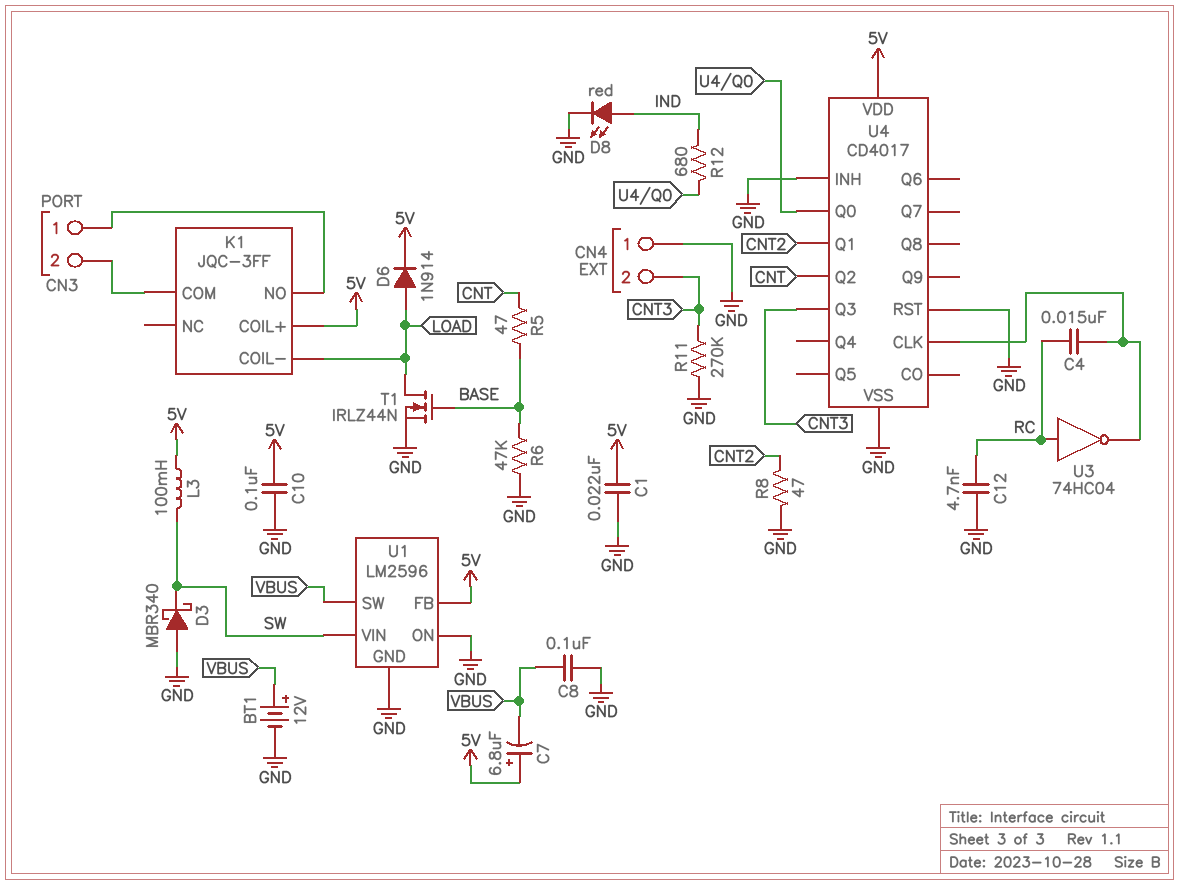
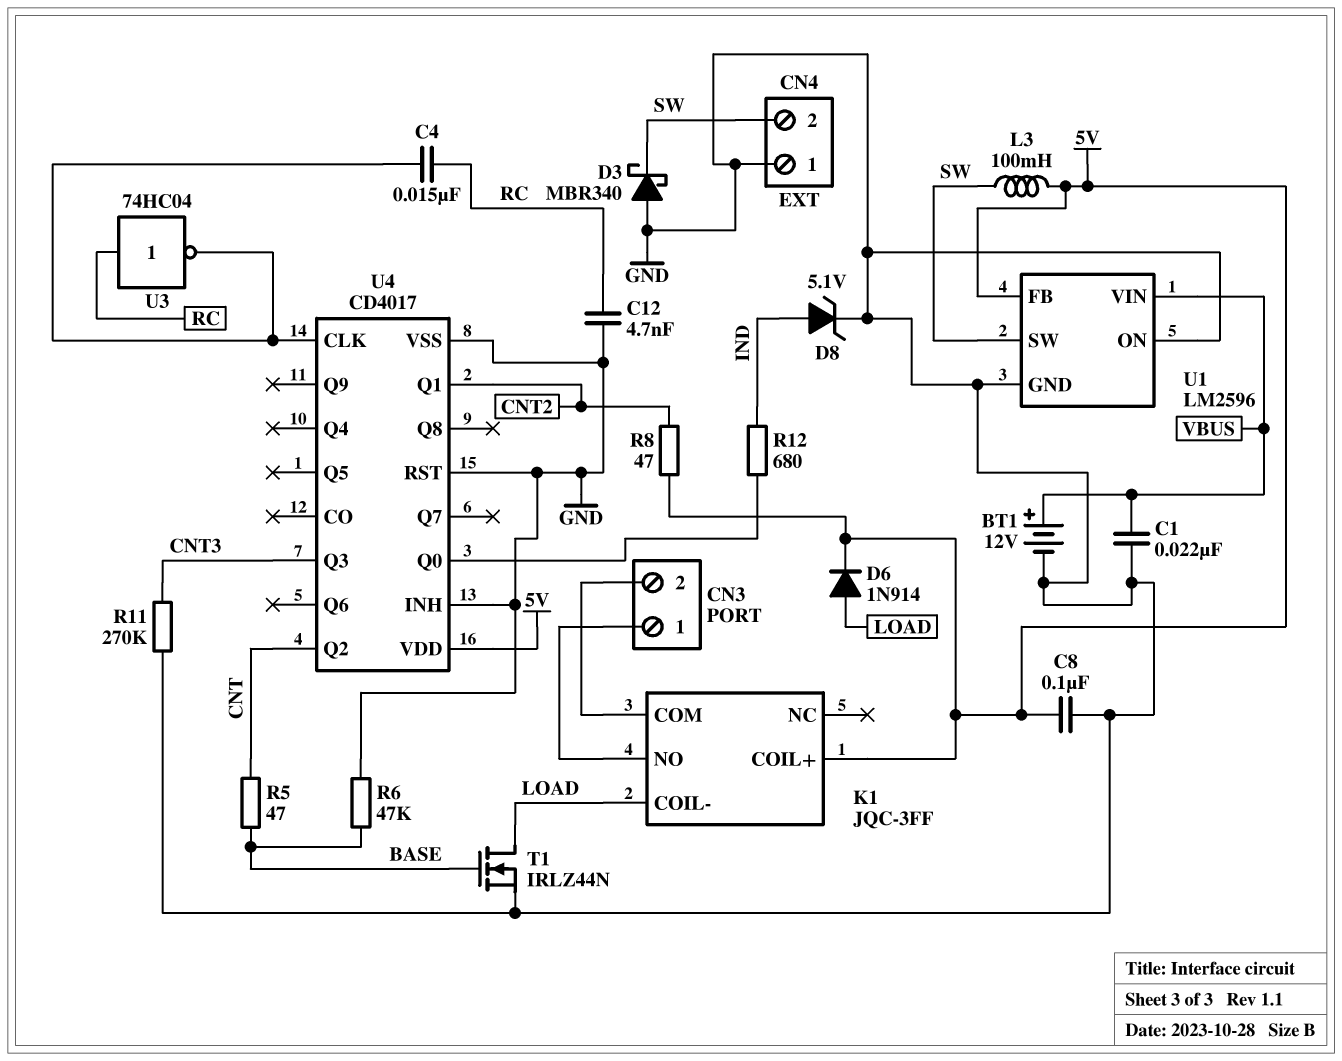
C1: 22nF (5V, GND) -> 22nF (GND, VBUS)
C7: 6.8uF (plus 5V, minus VBUS) -> none
C8: 100nF (GND, VBUS) -> 100nF (5V, GND)
C10: 100nF (5V, GND) -> none
CN4 pin 2: CNT3 -> SW
D8: LED red (A IND, K GND) -> zener 5.1V (A IND, K GND)
R8: 47 (CNT2, GND) -> 47 (5V, CNT2)
U1 pin SW: VBUS -> SW
U1 pin VIN: SW -> VBUS

